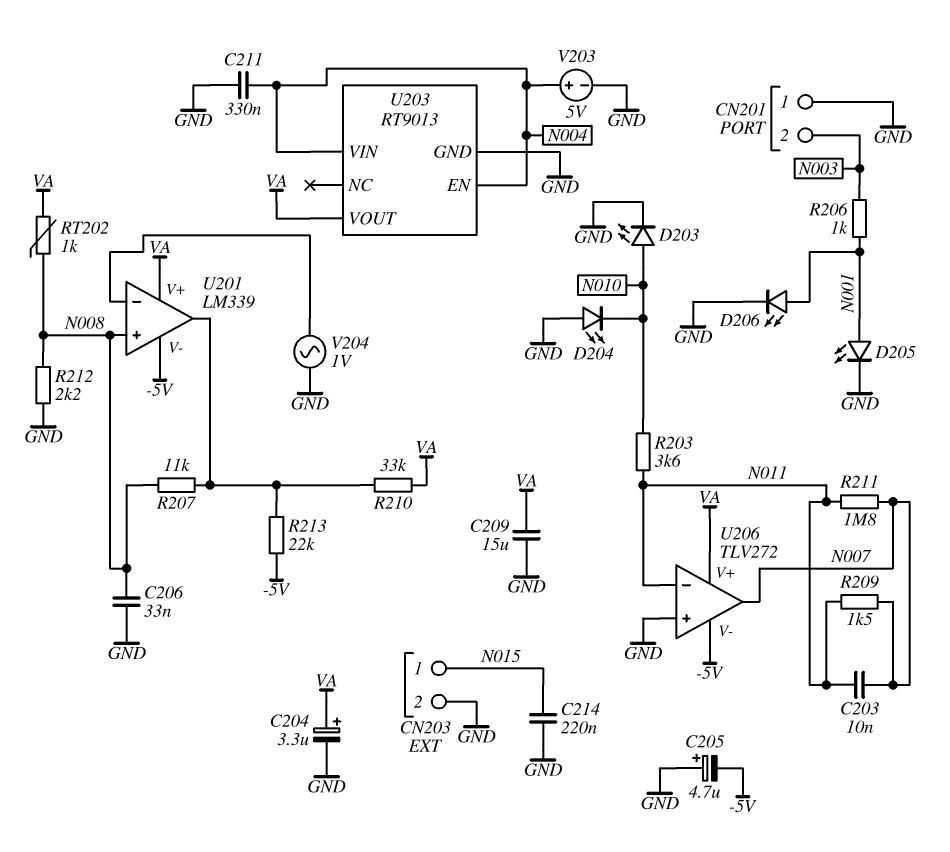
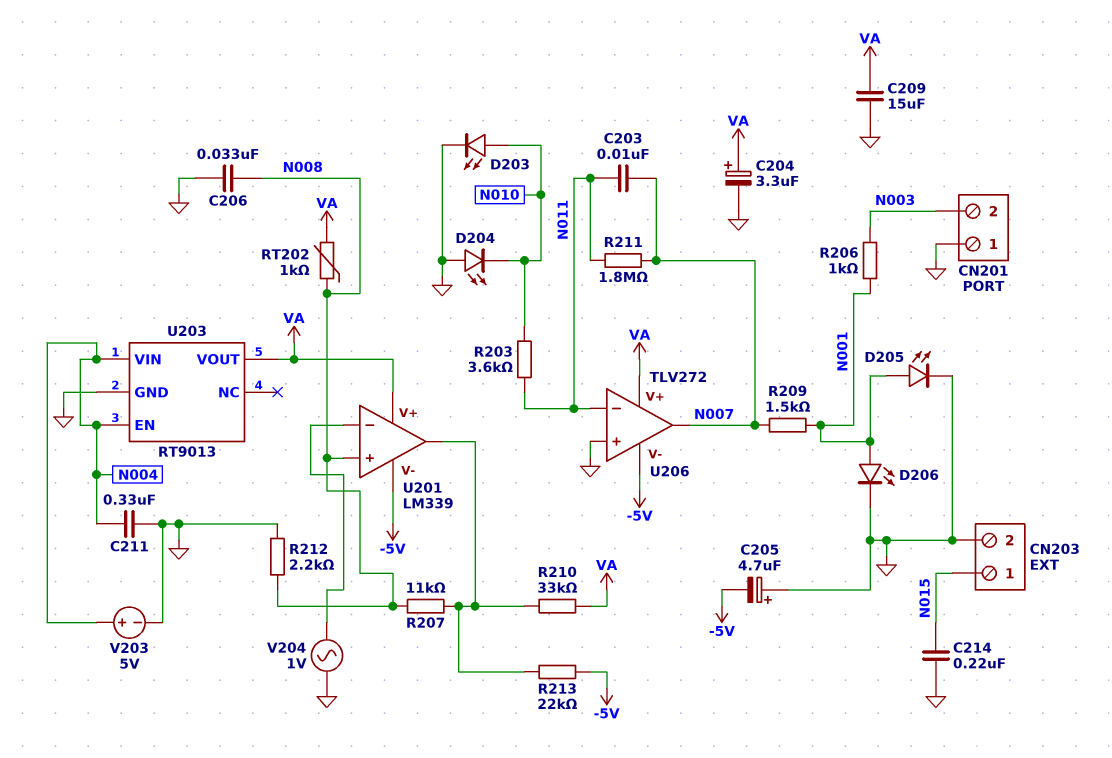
R209: 1.5k (N007, N011) -> 1.5k (N001, N007)

